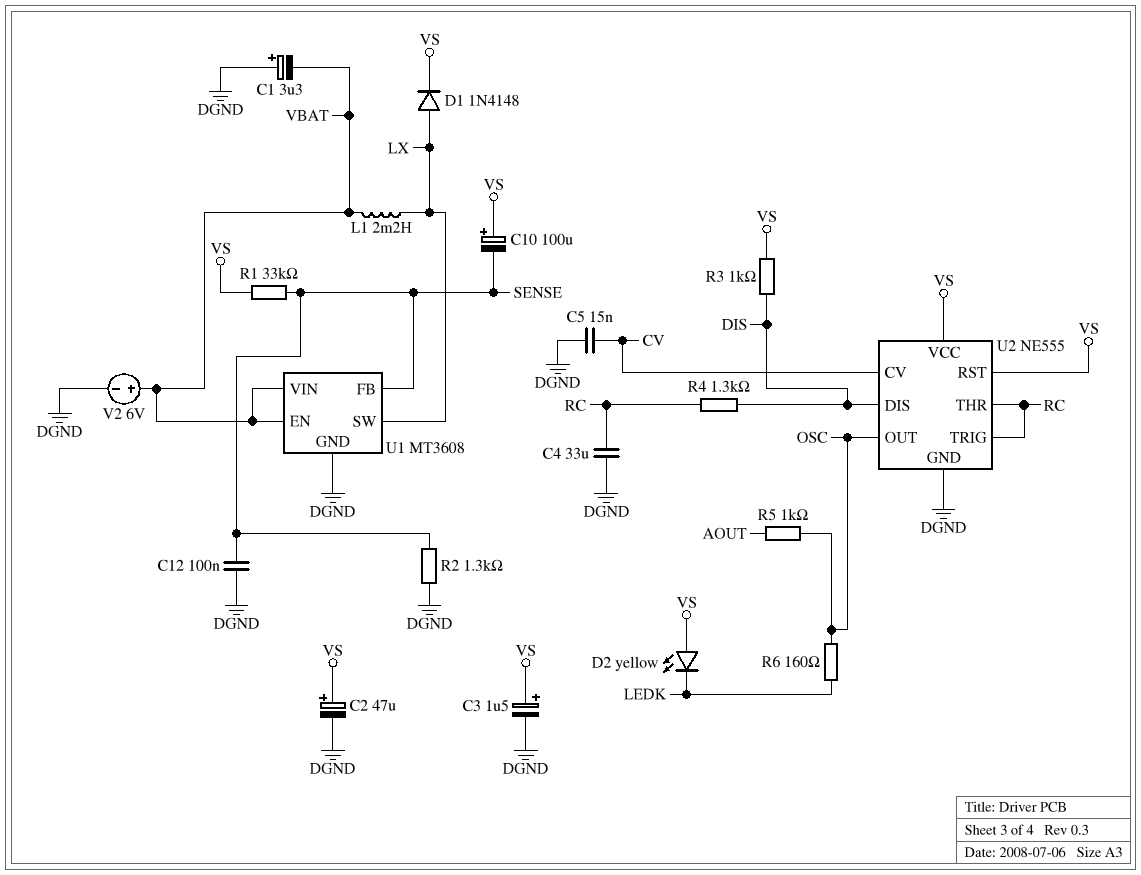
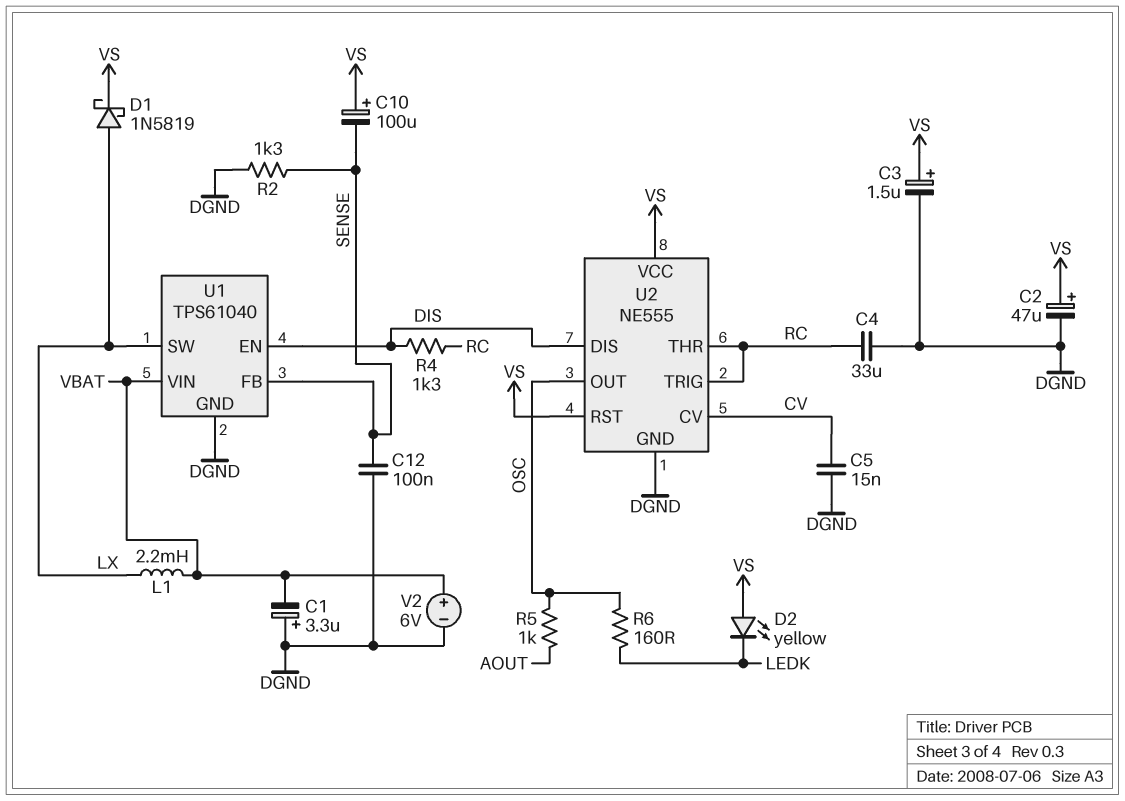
D1: diode 1N4148 (A LX, K VS) -> schottky 1N5819 (A LX, K VS)
R1: 33k (SENSE, VS) -> none
R3: 1k (DIS, VS) -> none
U1: MT3608 -> TPS61040
U1 pin EN: VBAT -> DIS

